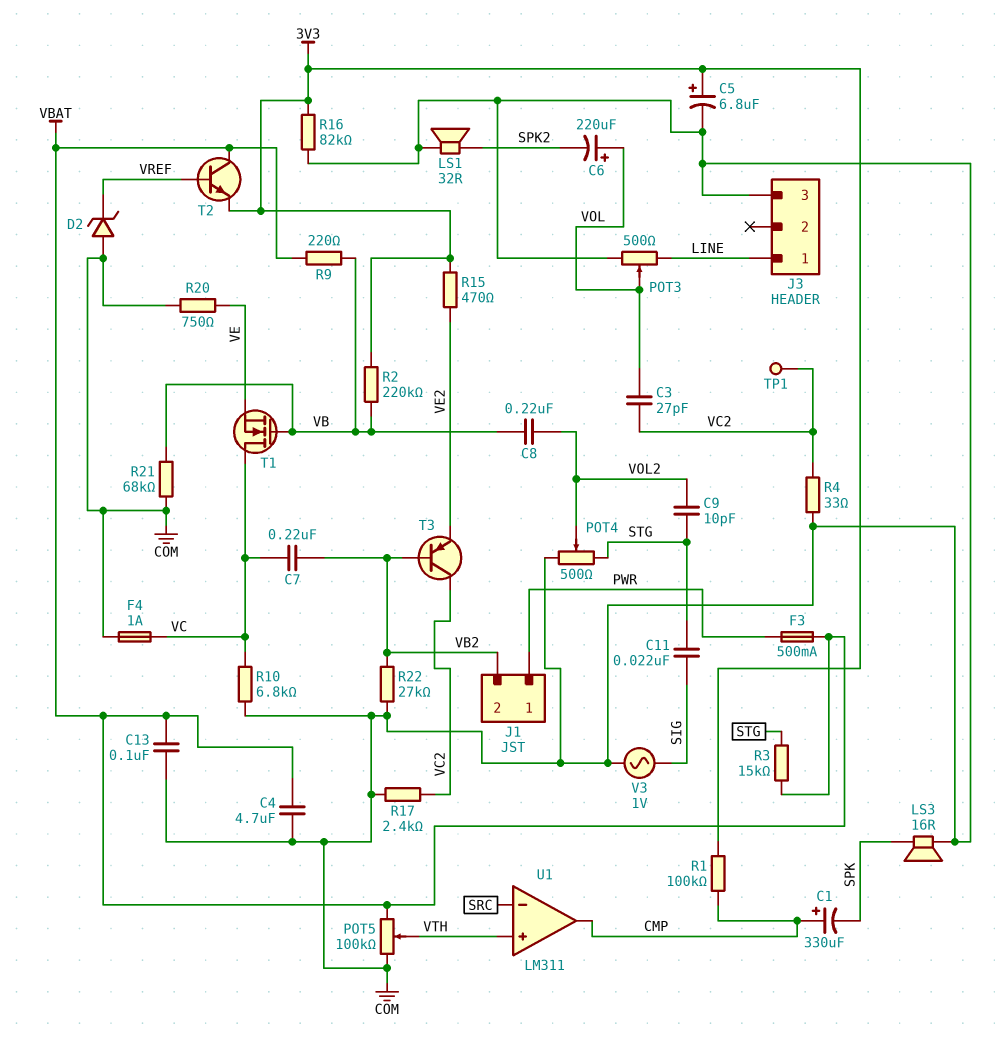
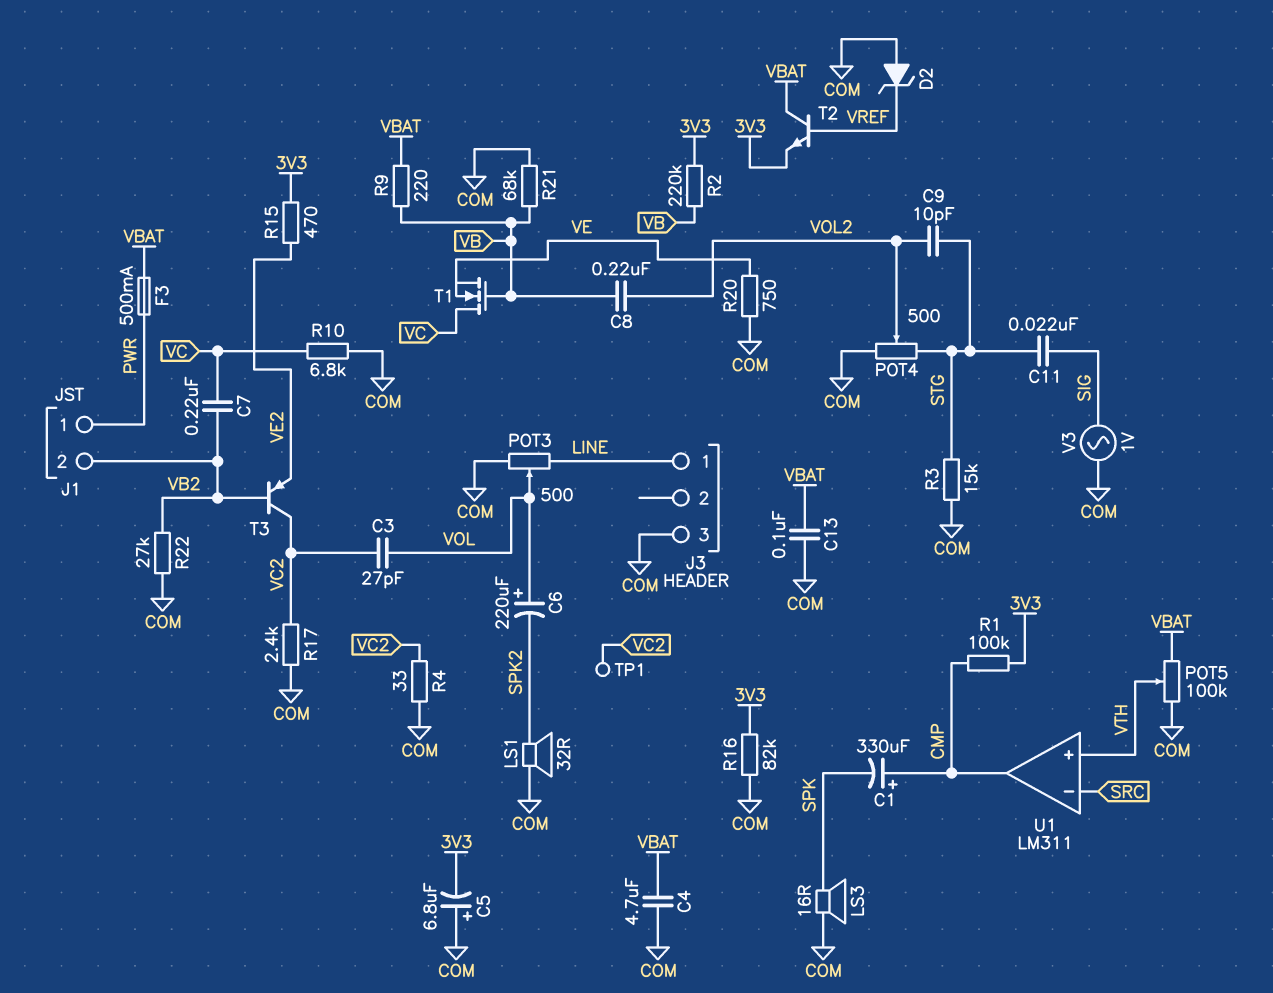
C5: 6.8uF (plus 3V3, minus COM) -> 6.8uF (plus COM, minus 3V3)
F4: 1A (COM, VC) -> none
R3: 15k (STG, VBAT) -> 15k (COM, STG)

